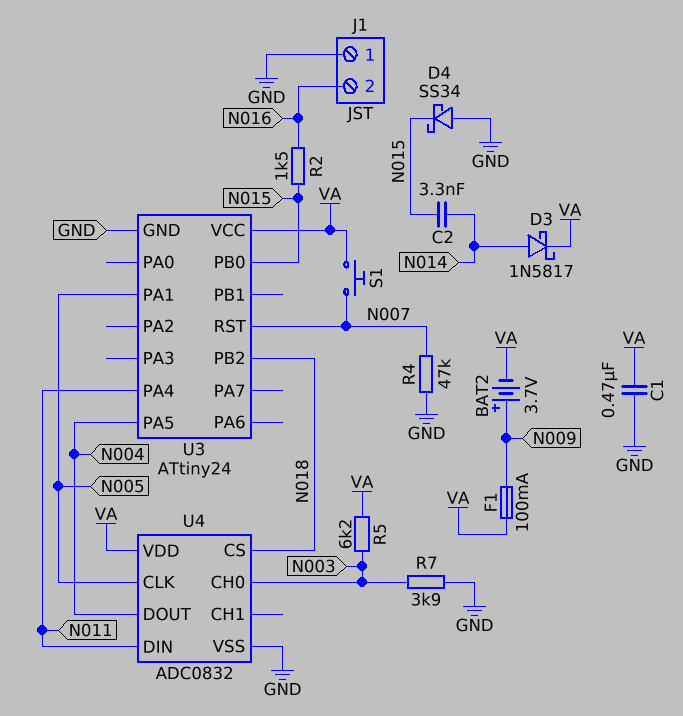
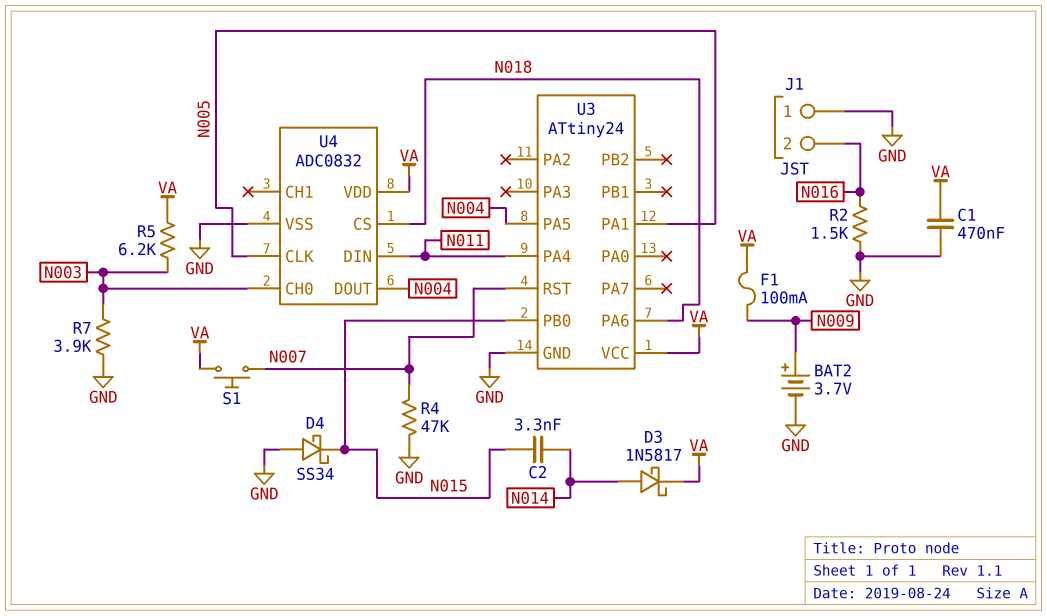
BAT2: 3.7V (plus N009, minus VA) -> 3.7V (plus N009, minus GND)
R2: 1.5k (N015, N016) -> 1.5k (GND, N016)
U3 pin PA6: none -> N018
U3 pin PB2: N018 -> none

